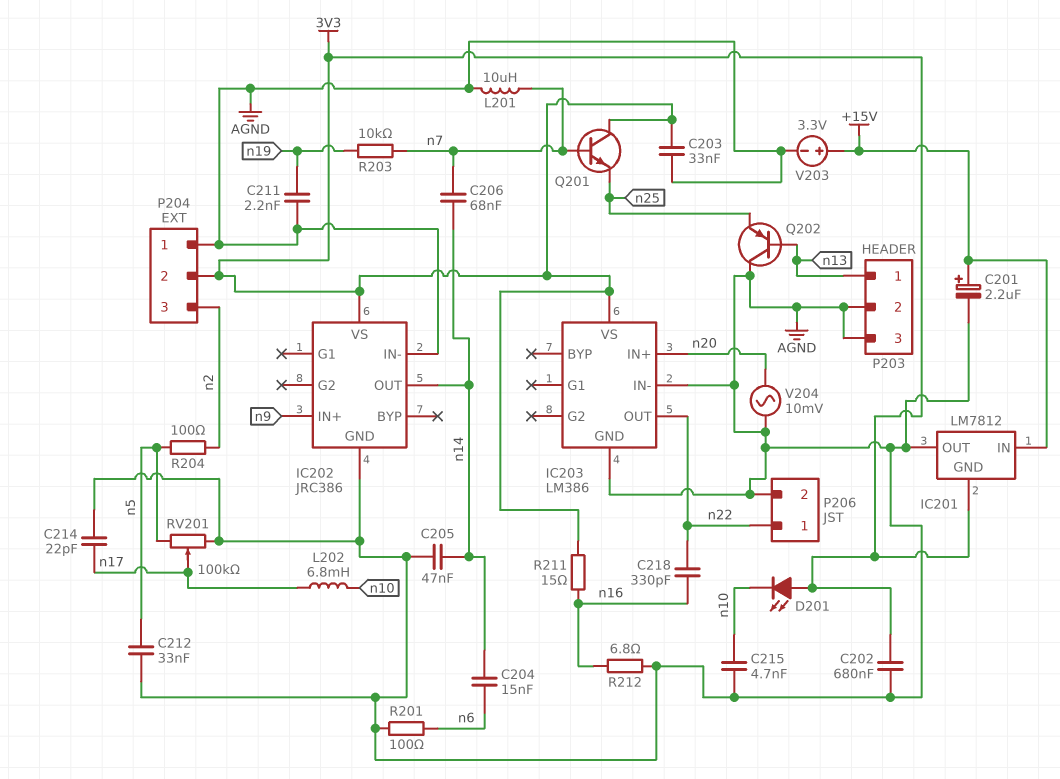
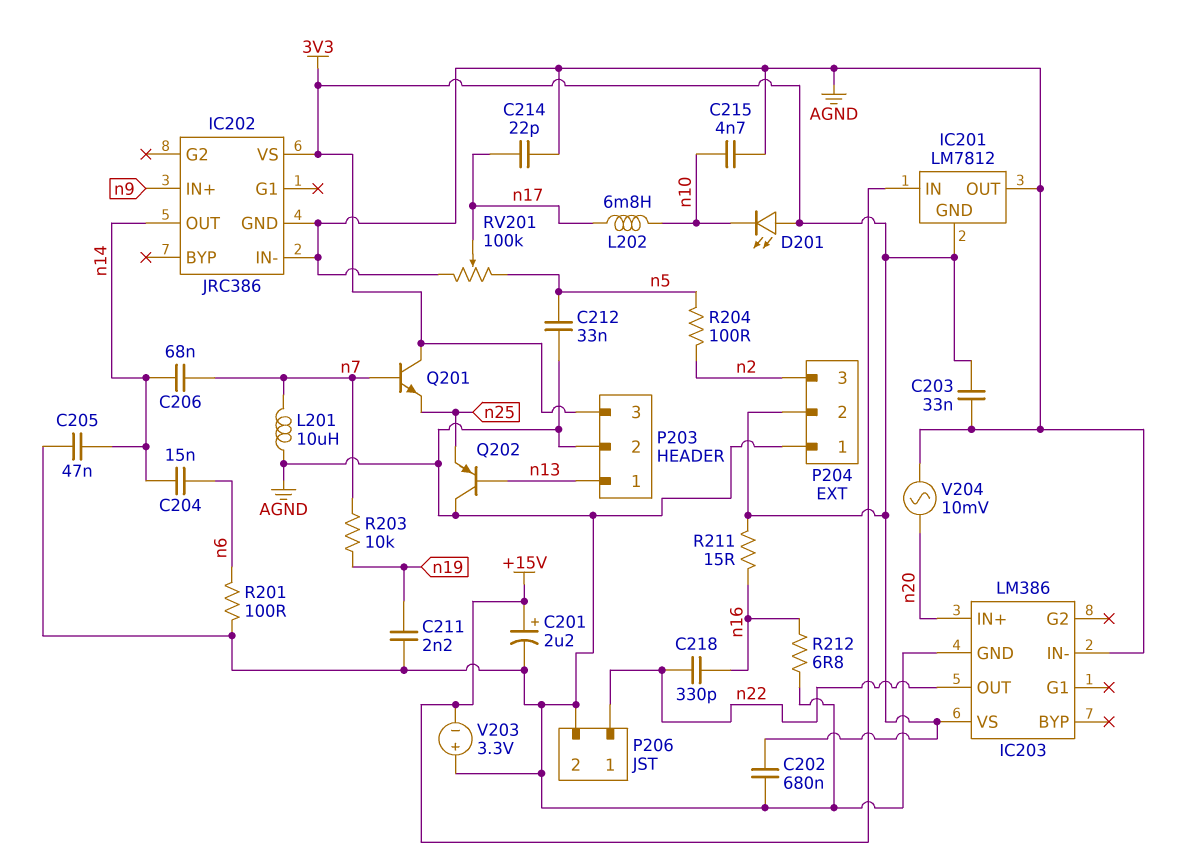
P203 pin 3: AGND -> 3V3
V203: 3.3V (plus +15V, minus AGND) -> 3.3V (plus AGND, minus +15V)

